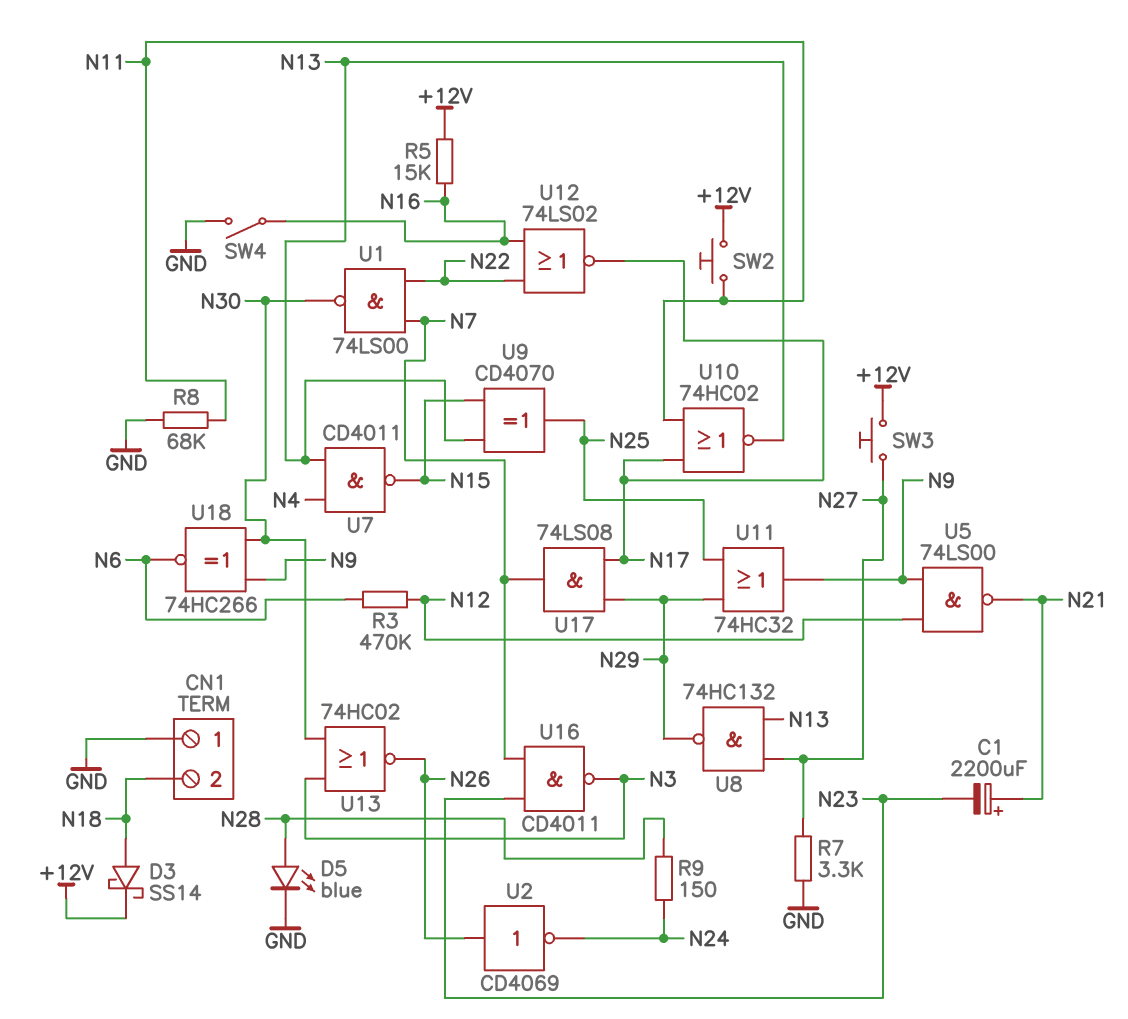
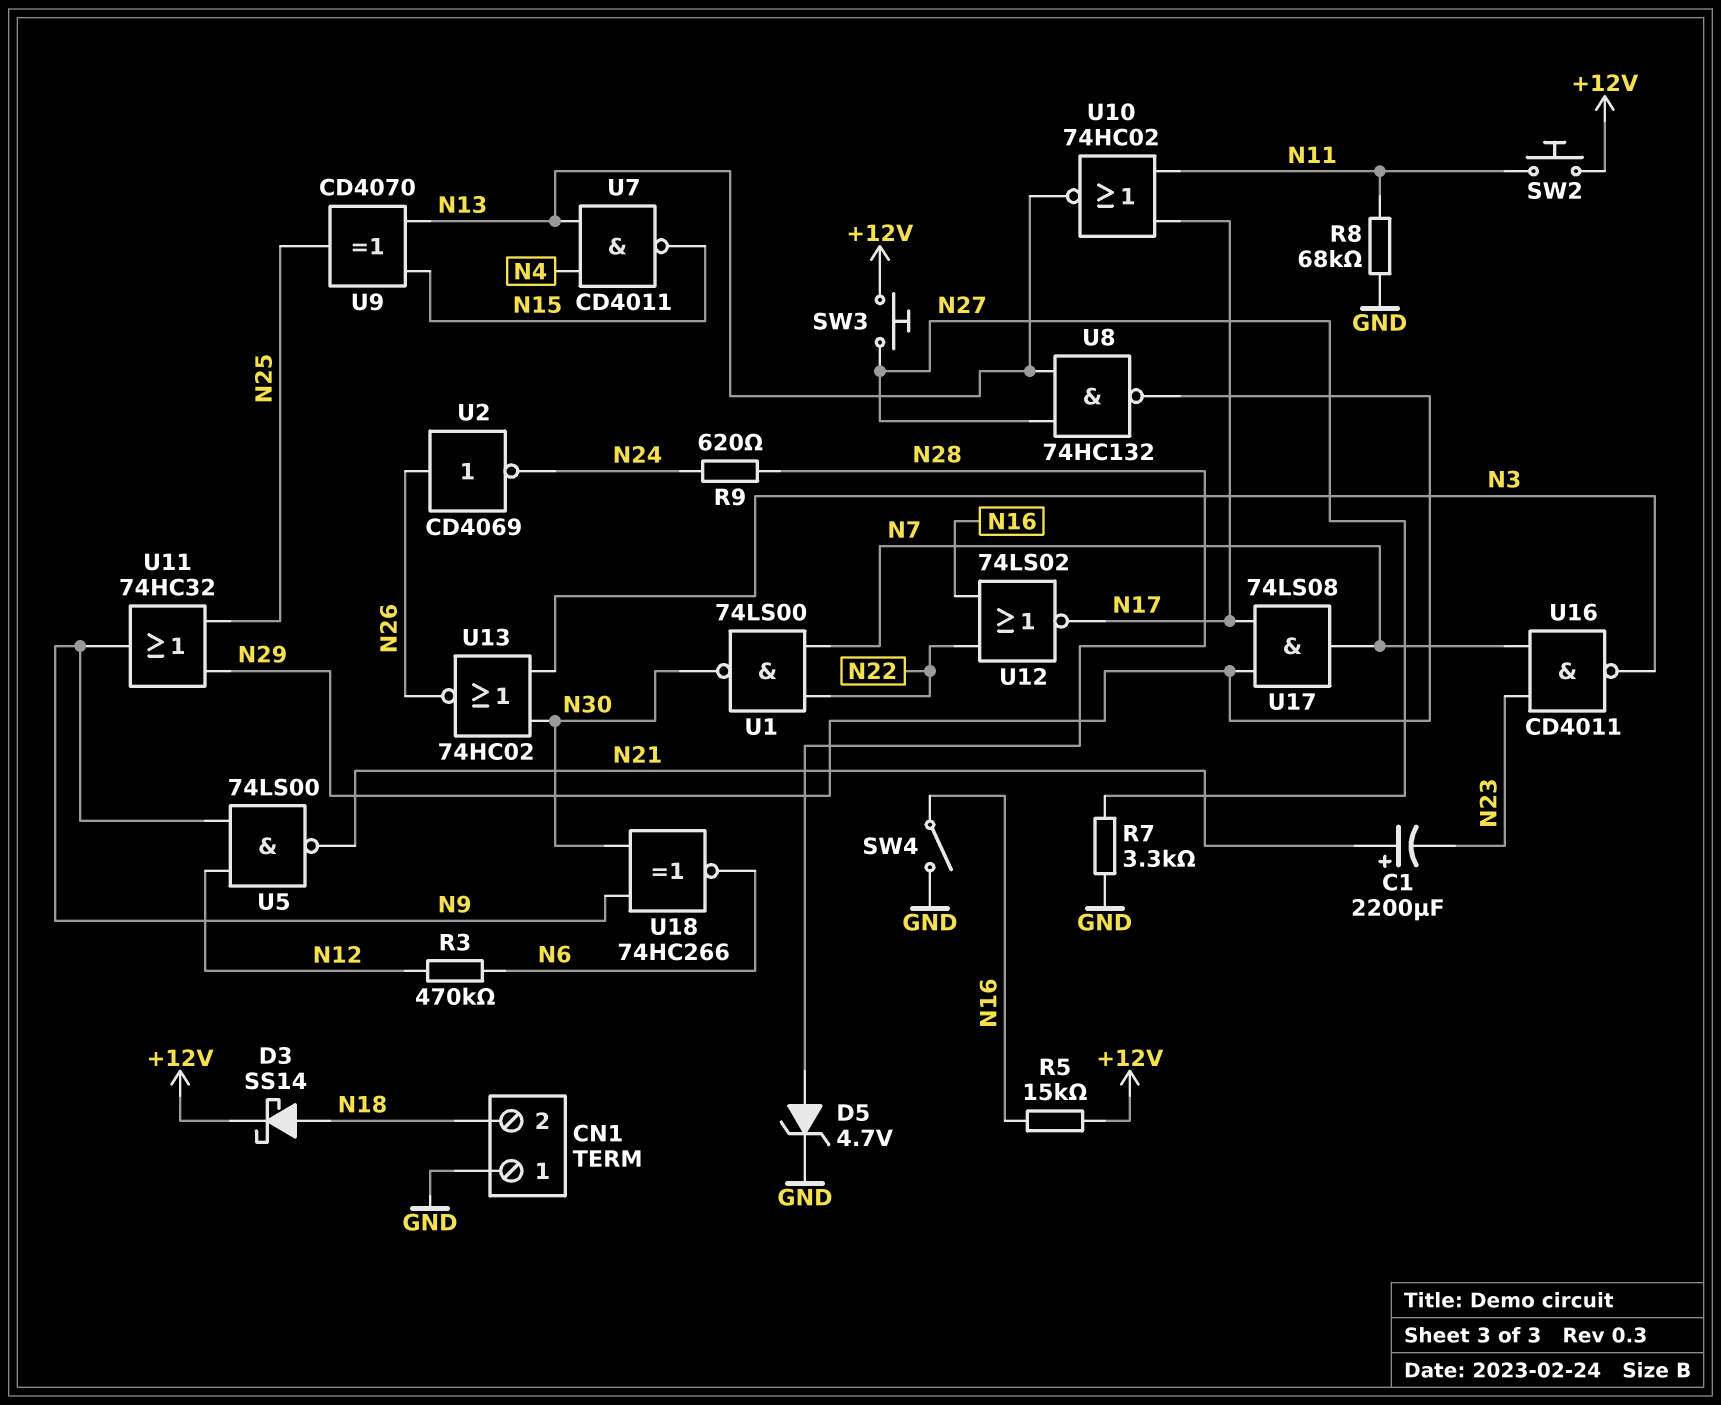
D5: LED blue (A N28, K GND) -> zener 4.7V (A N28, K GND)
R9: 150 (N24, N28) -> 620 (N24, N28)

